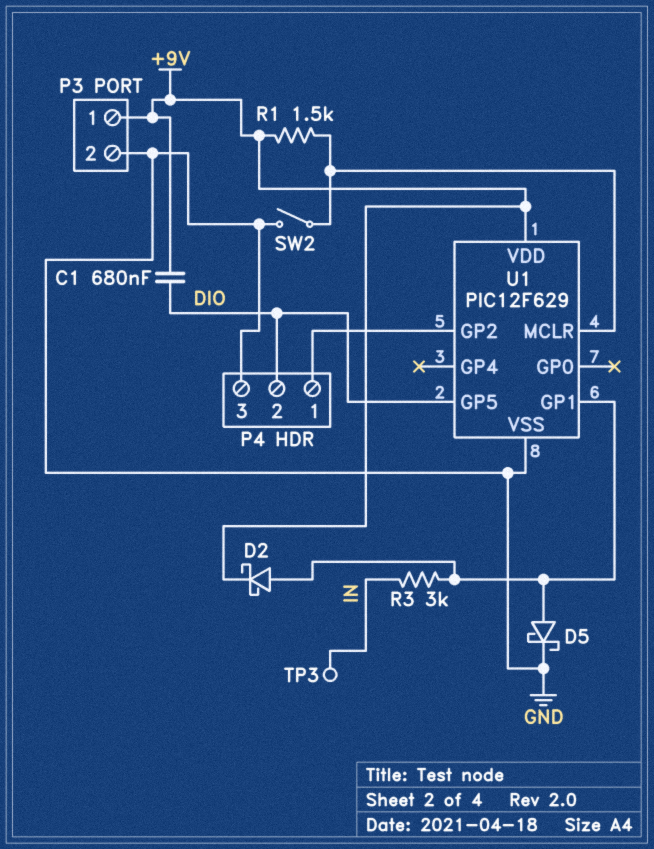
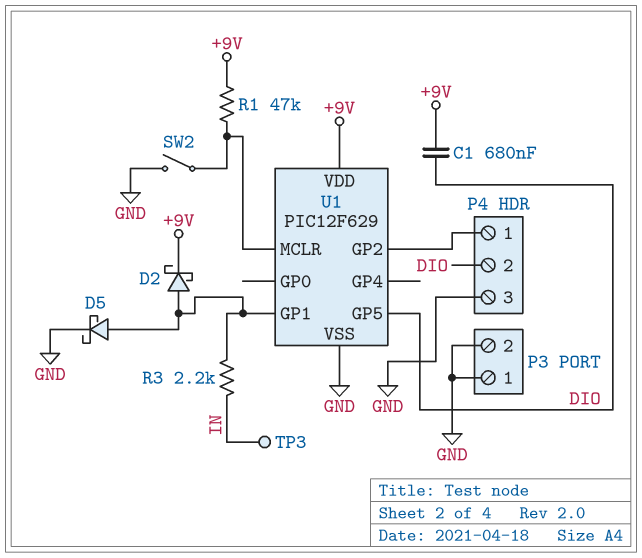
P3 pin 1: +9V -> GND
R1: 1.5k (+9V, U1/MCLR) -> 47k (+9V, U1/MCLR)
R3: 3k (IN, U1/GP1) -> 2.2k (IN, U1/GP1)

